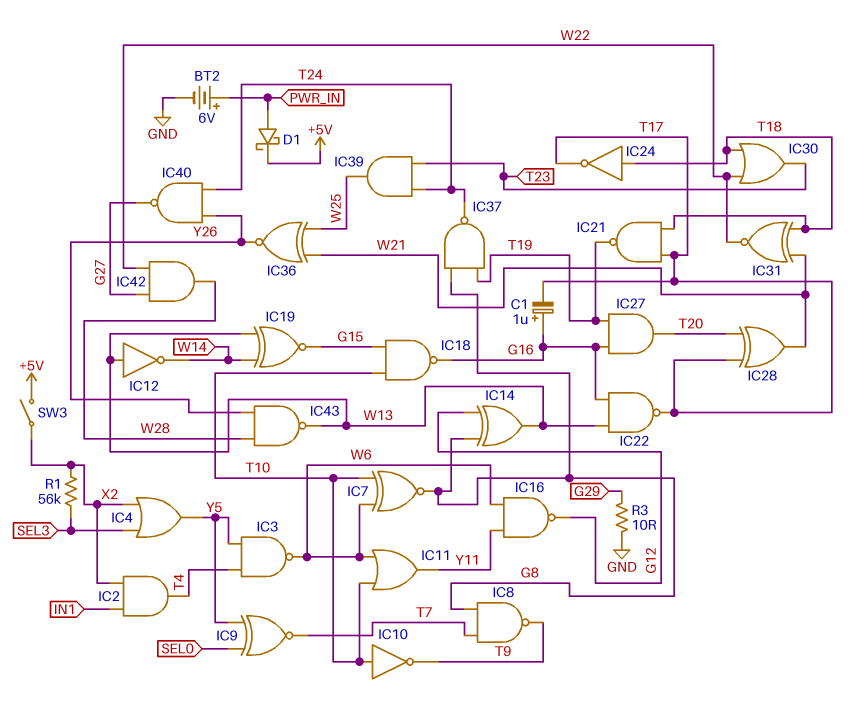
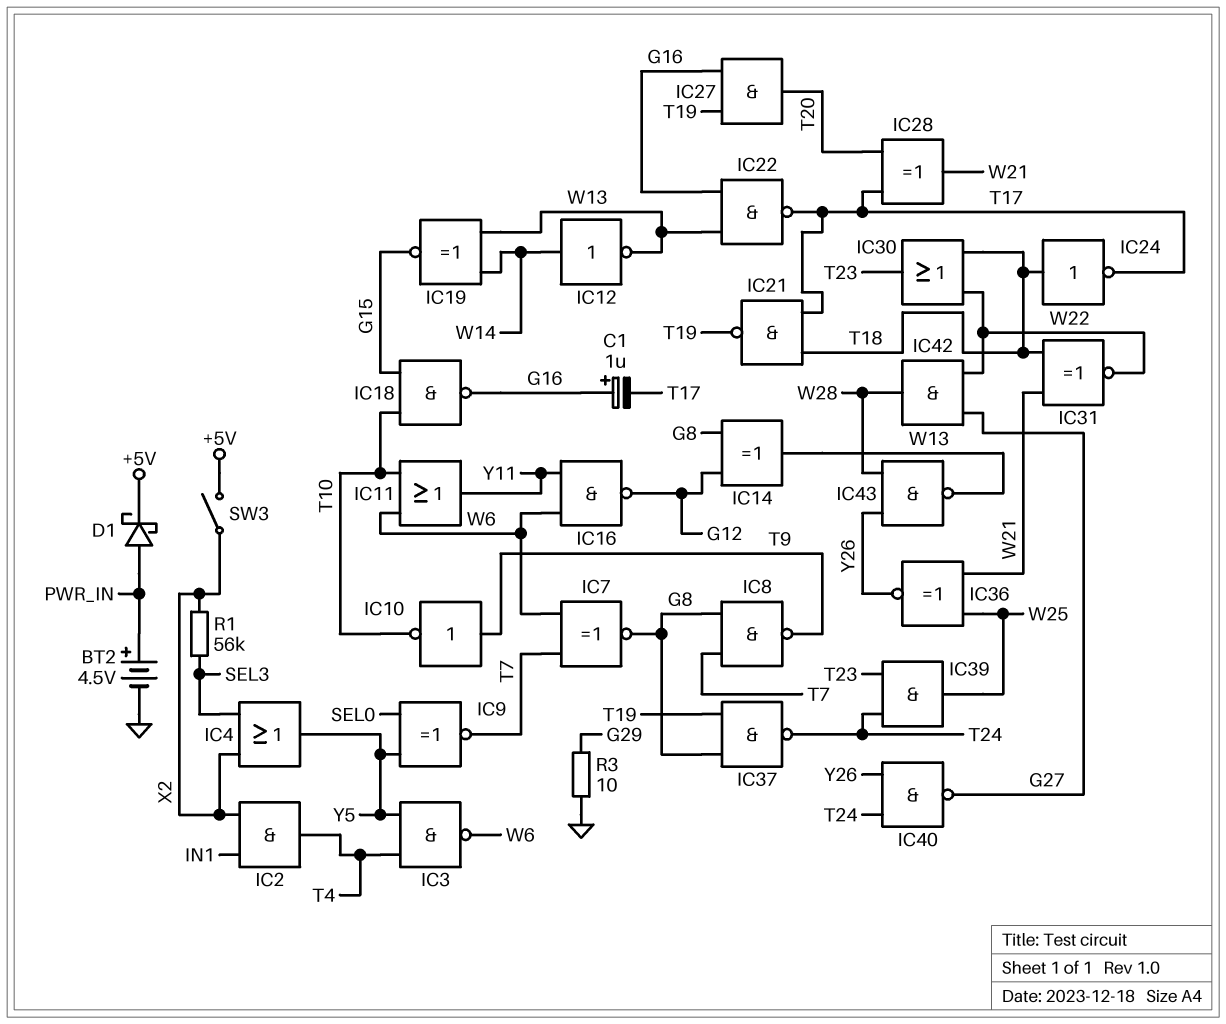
BT2: 6V (plus PWR_IN, minus GND) -> 4.5V (plus PWR_IN, minus GND)
IC7: XNOR (in T10, in W6, out G8) -> XNOR (in T7, in W6, out G8)
IC10: NOT (in T10, out T9) -> NOT (in T9, out T10)
IC12: NOT (in W13, out W14) -> NOT (in W14, out W13)

